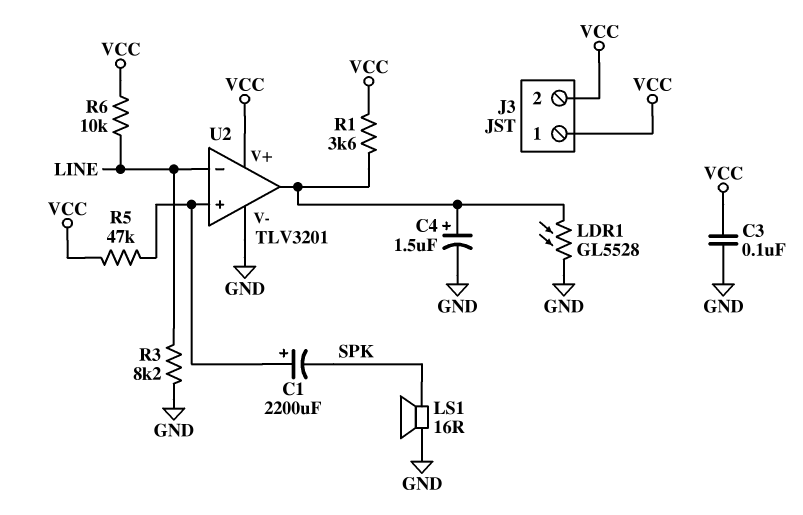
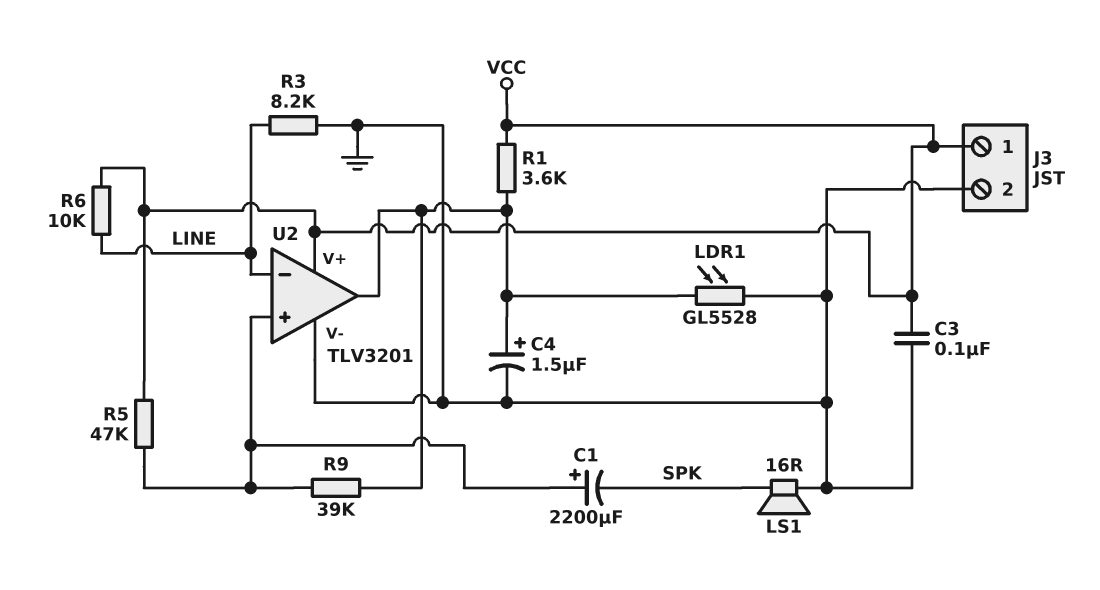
J3 pin 2: VCC -> GND
R9: none -> 39k (U2/in+, U2/out)

